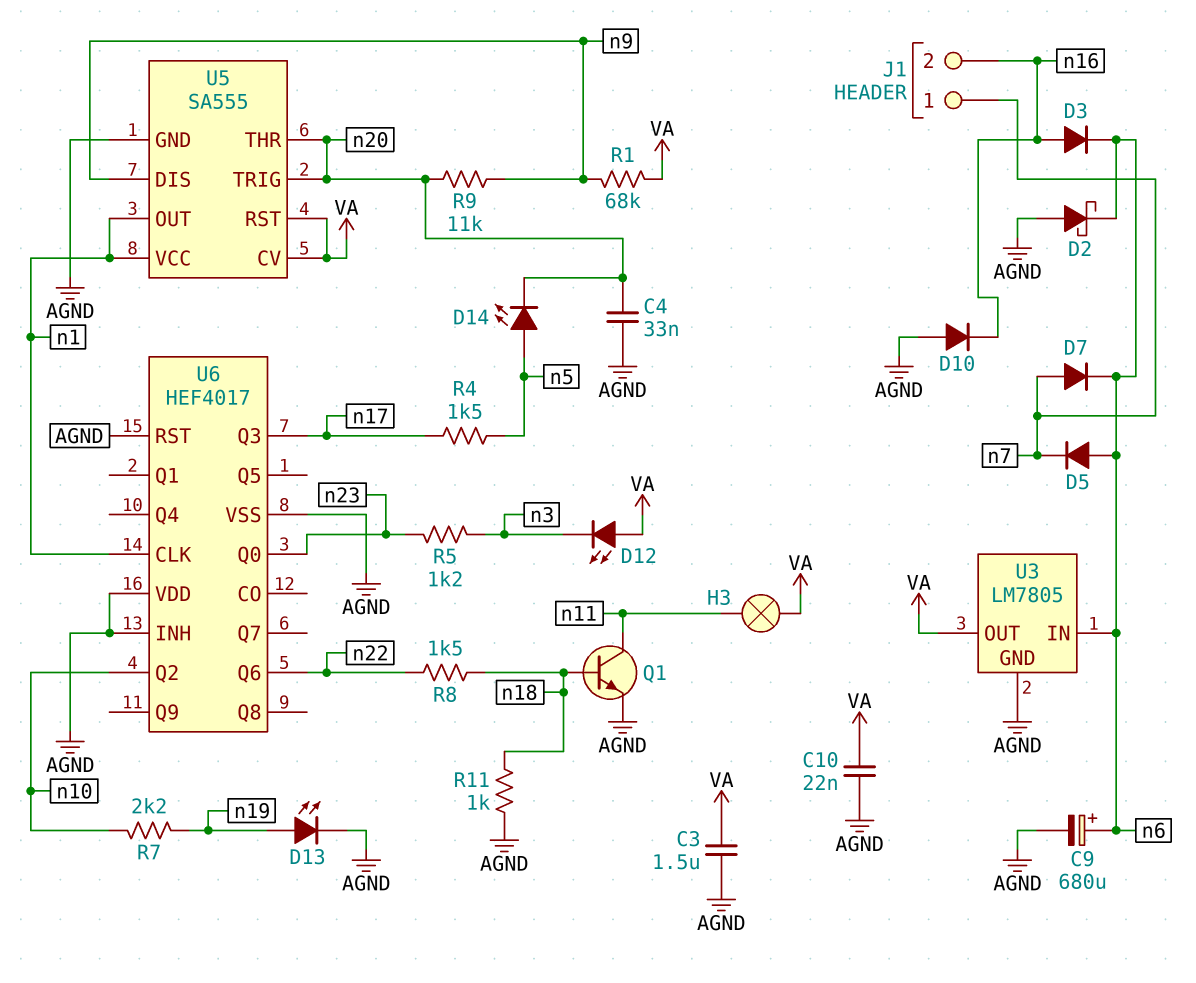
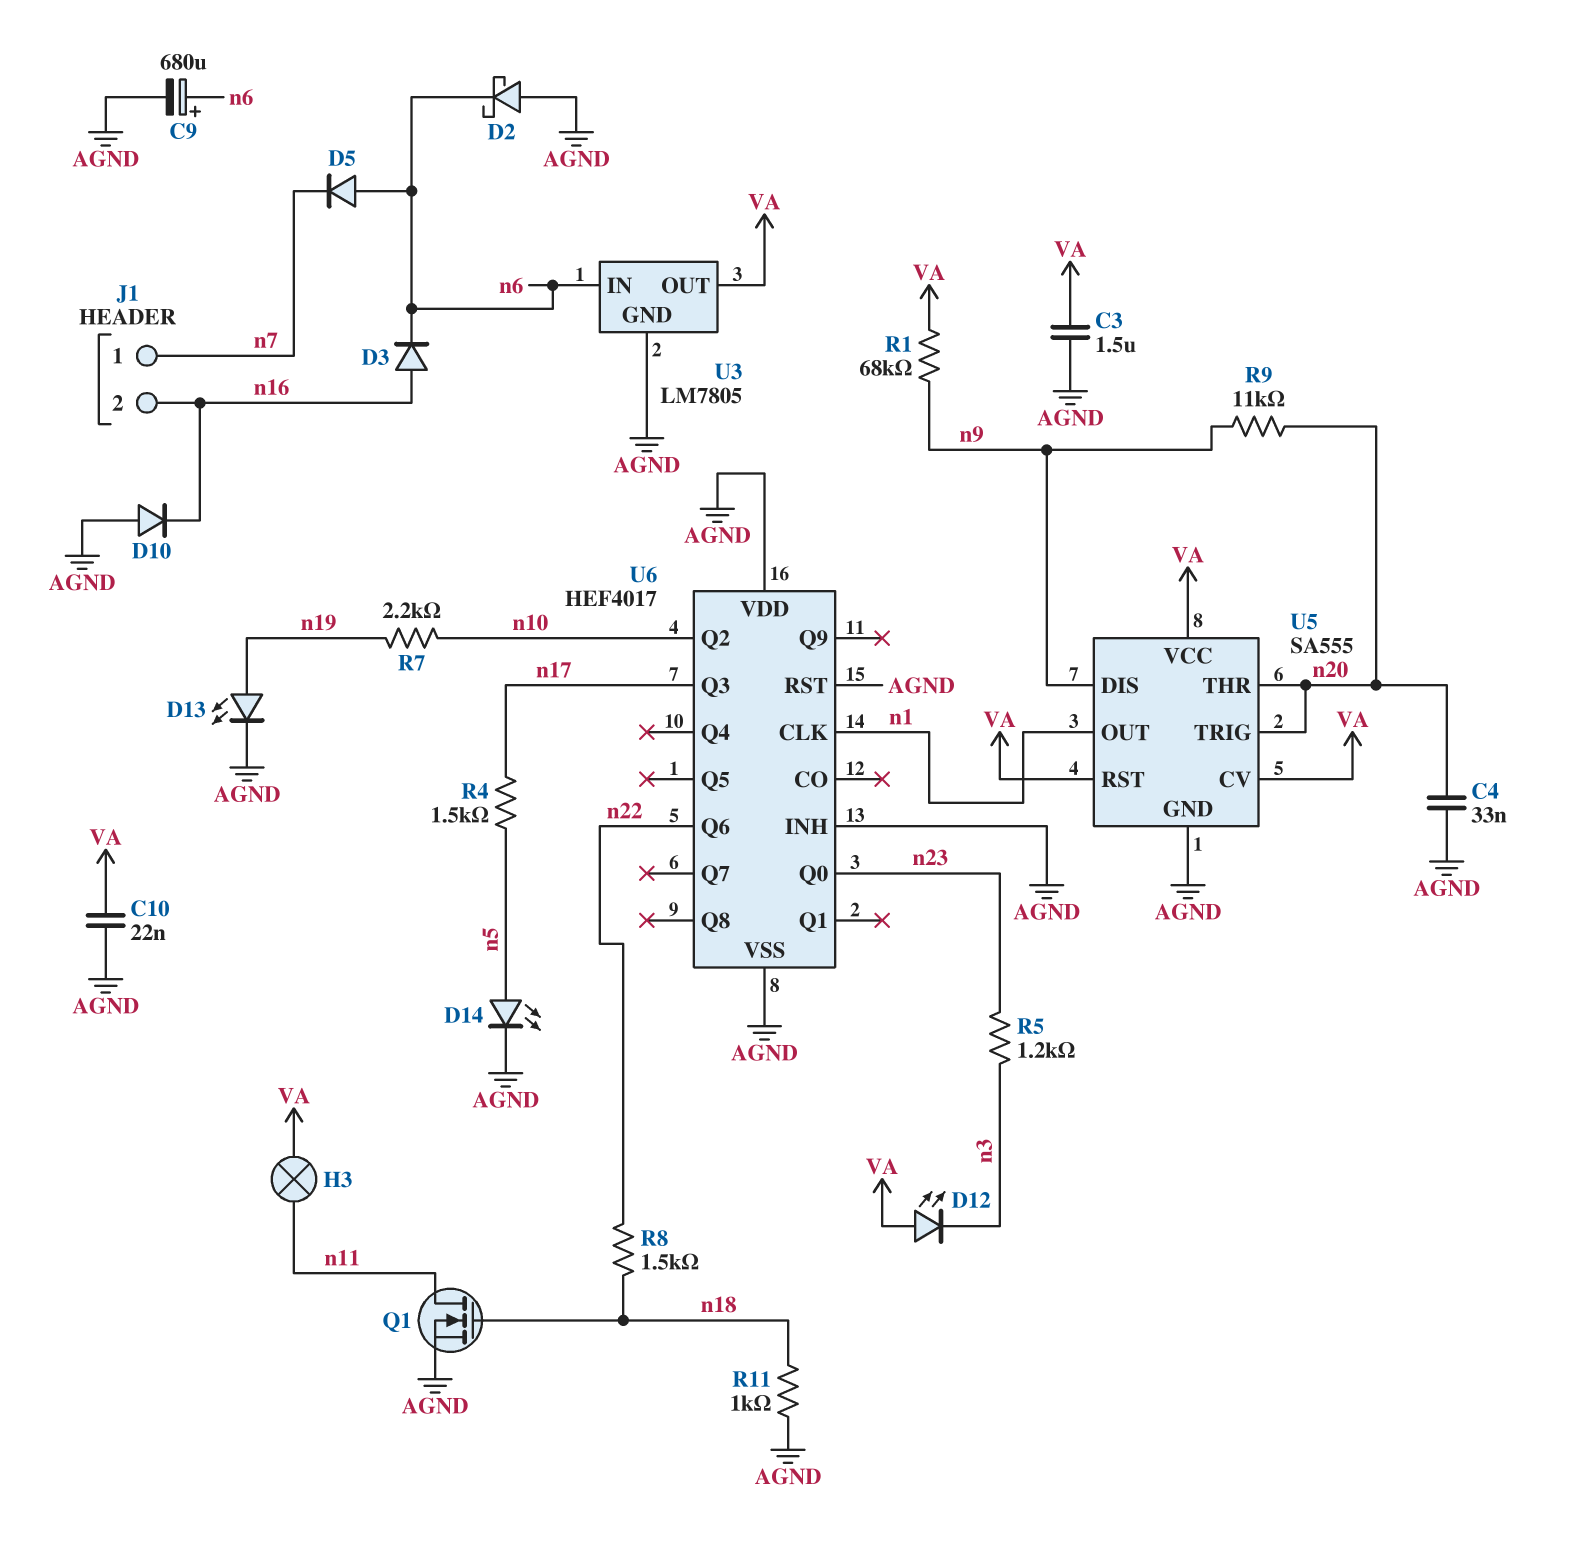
D7: diode (A n7, K n6) -> none
D14: LED (A n5, K n20) -> LED (A n5, K AGND)
Q1: NPN (B n18, C n11, E AGND) -> NMOS (G n18, D n11, S AGND)
U5 pin VCC: n1 -> VA

